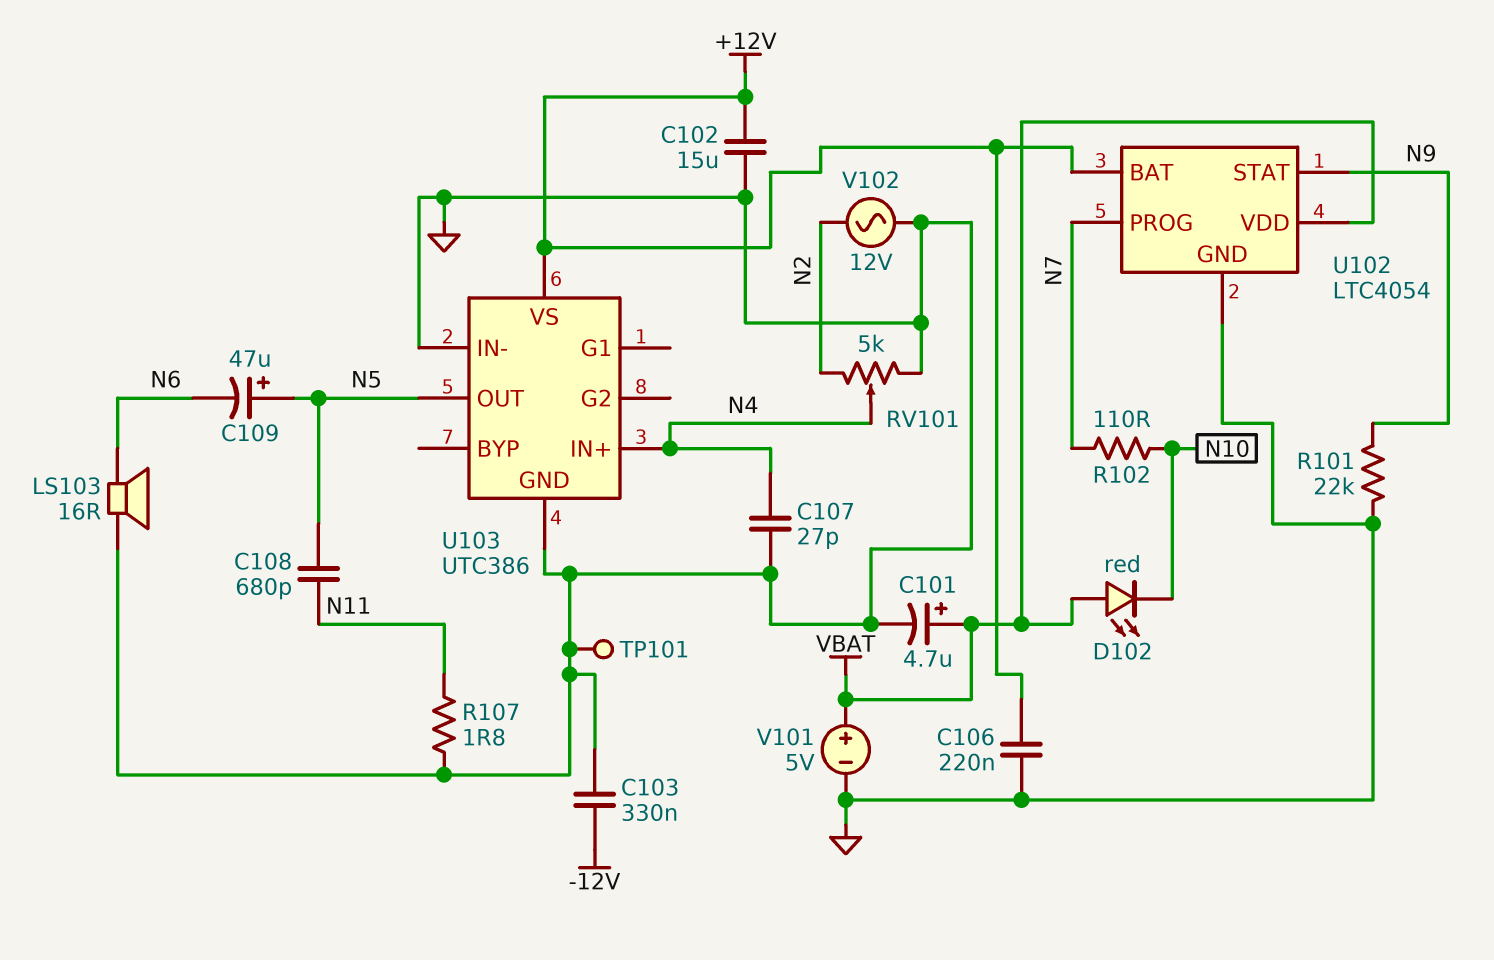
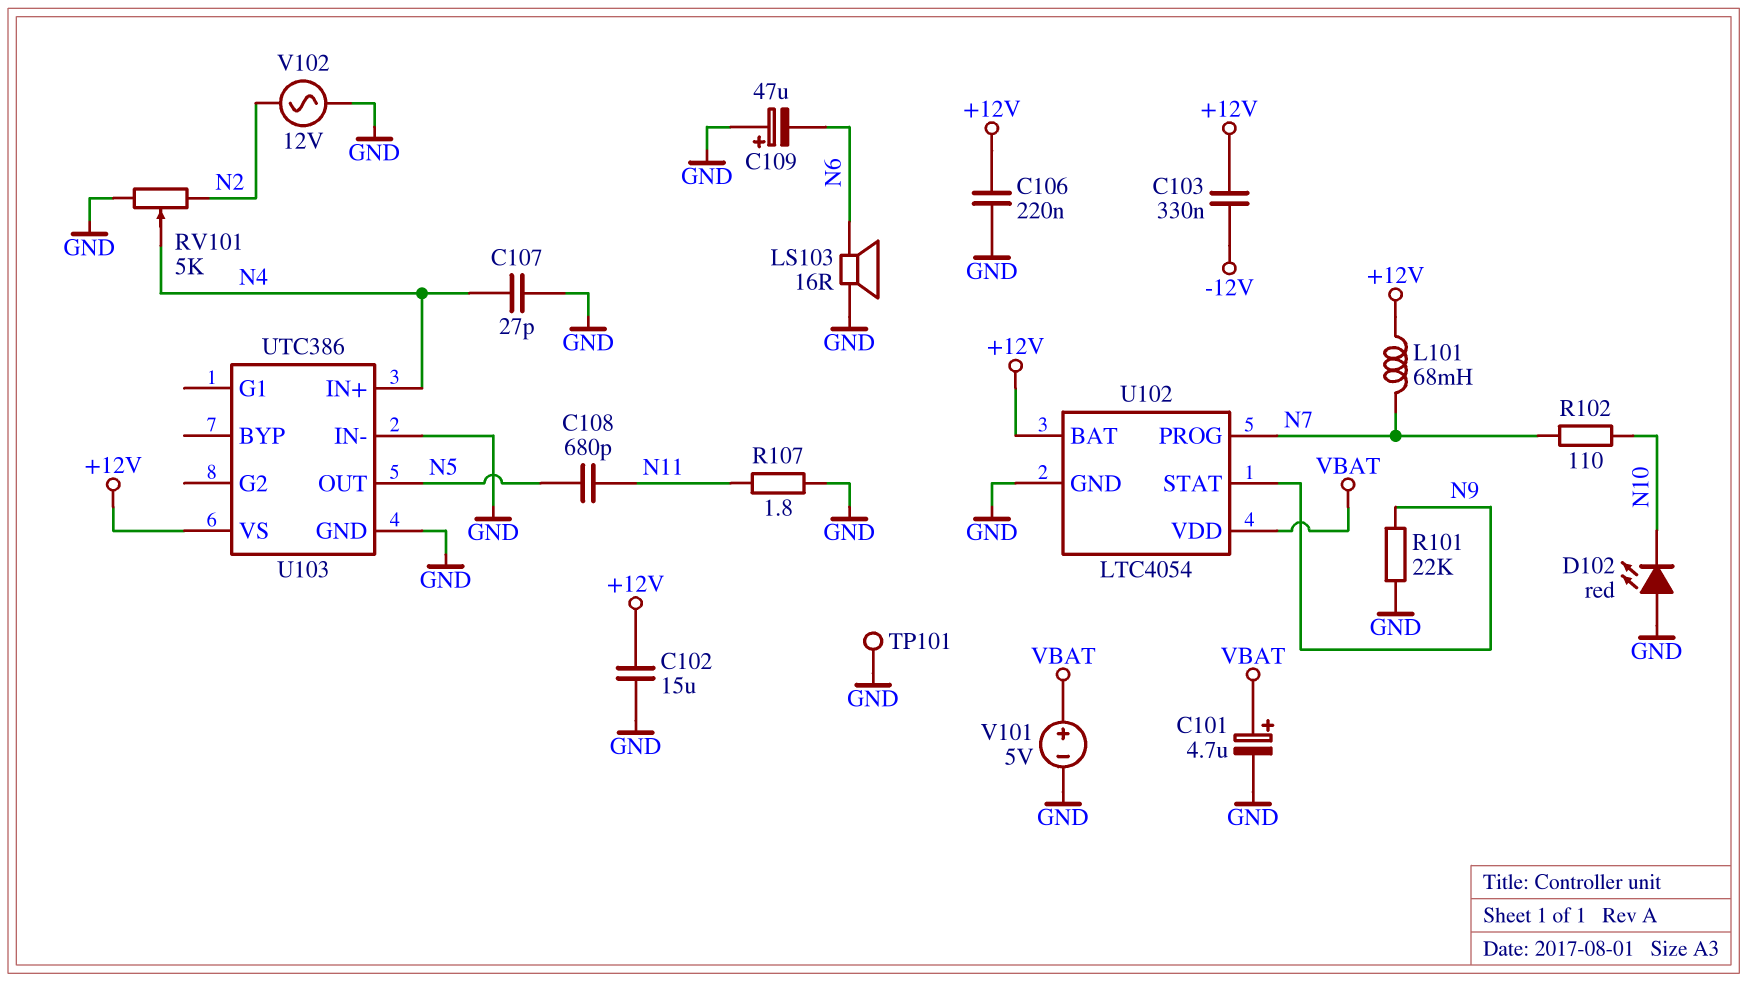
C103: 330nF (-12V, GND) -> 330nF (+12V, -12V)
C109: 47uF (plus N5, minus N6) -> 47uF (plus GND, minus N6)
D102: LED red (A VBAT, K N10) -> LED red (A GND, K N10)
L101: none -> 68mH (+12V, N7)

